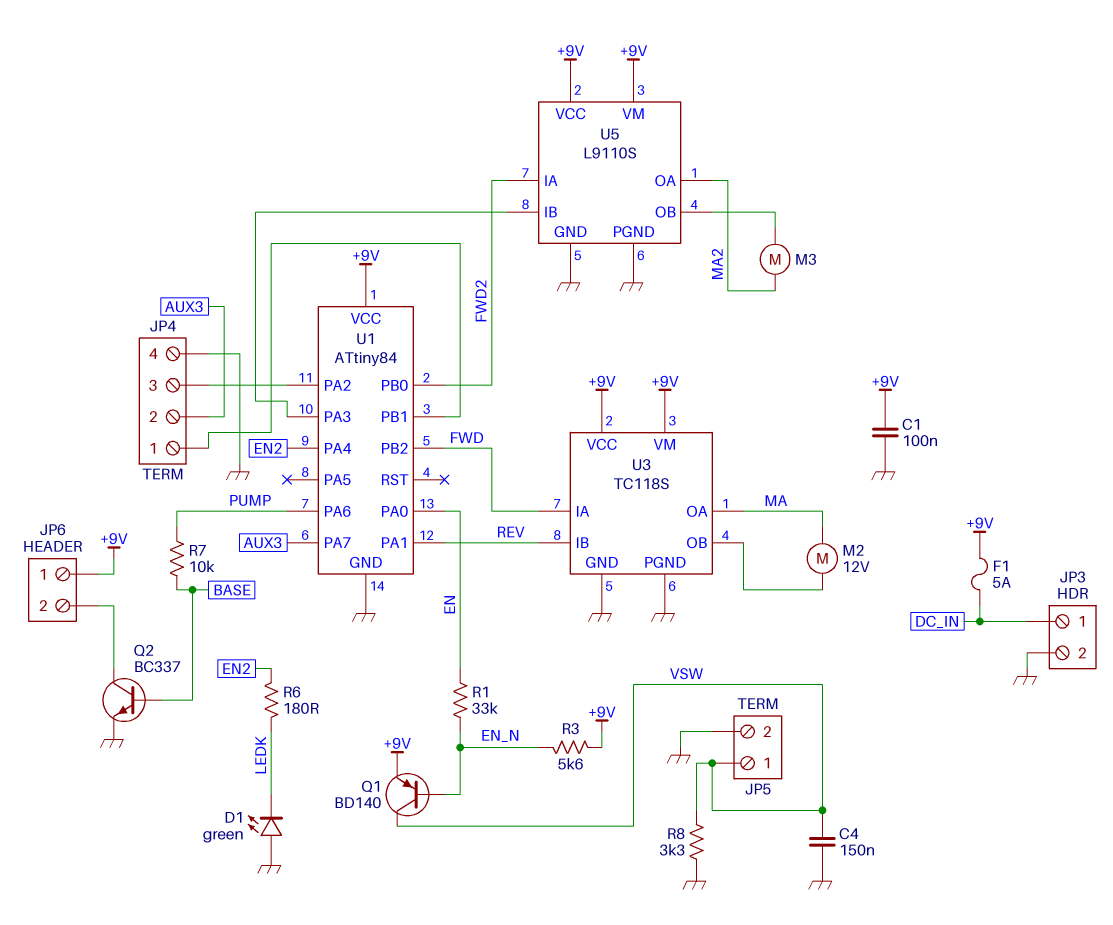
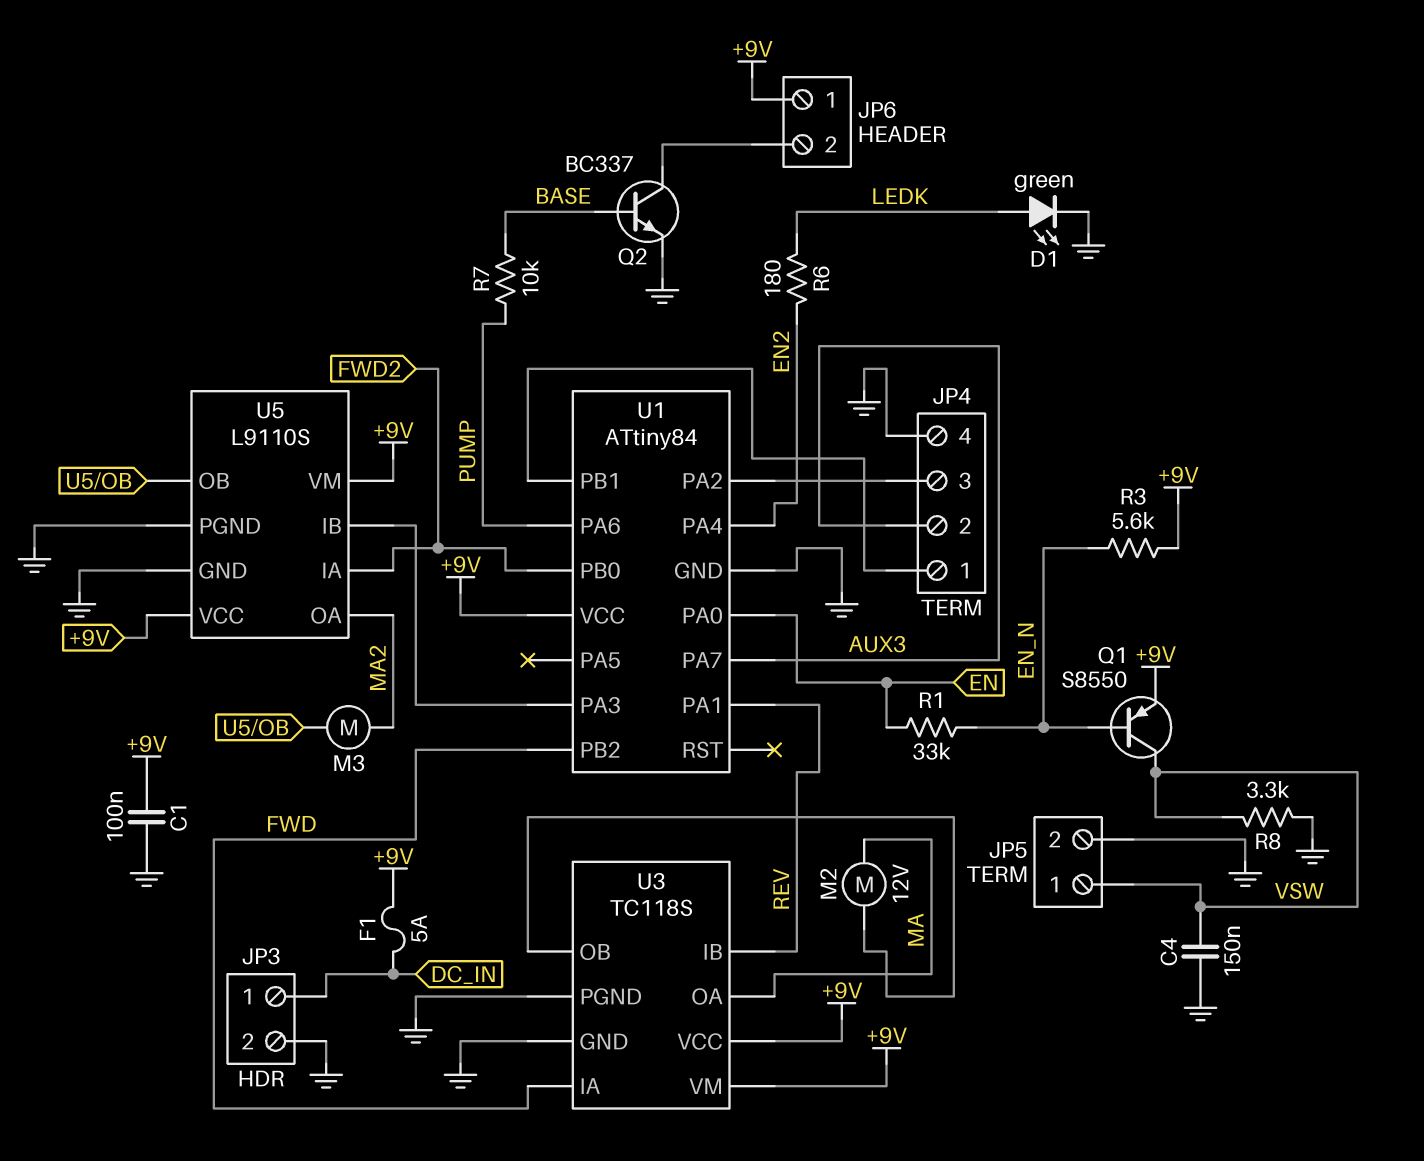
D1: LED green (A GND, K LEDK) -> LED green (A LEDK, K GND)
Q1: PNP BD140 (B EN_N, C VSW, E +9V) -> PNP S8550 (B EN_N, C VSW, E +9V)

